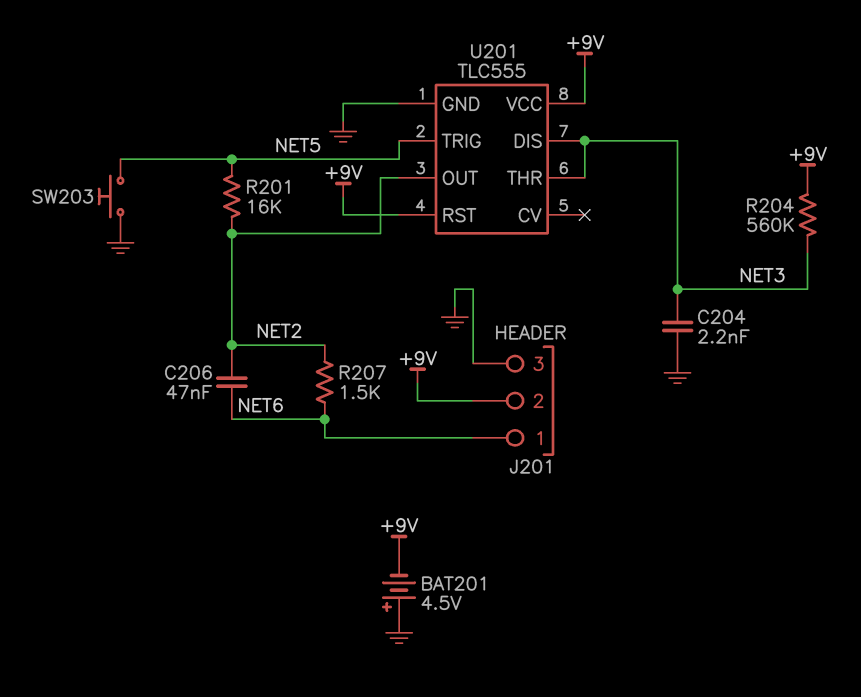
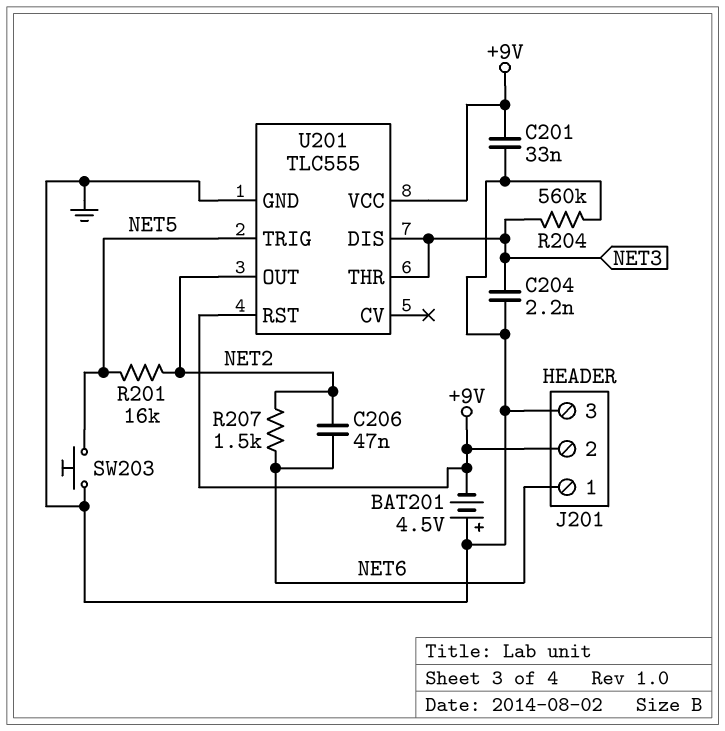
C201: none -> 33nF (+9V, GND)
R204: 560k (+9V, NET3) -> 560k (GND, NET3)

